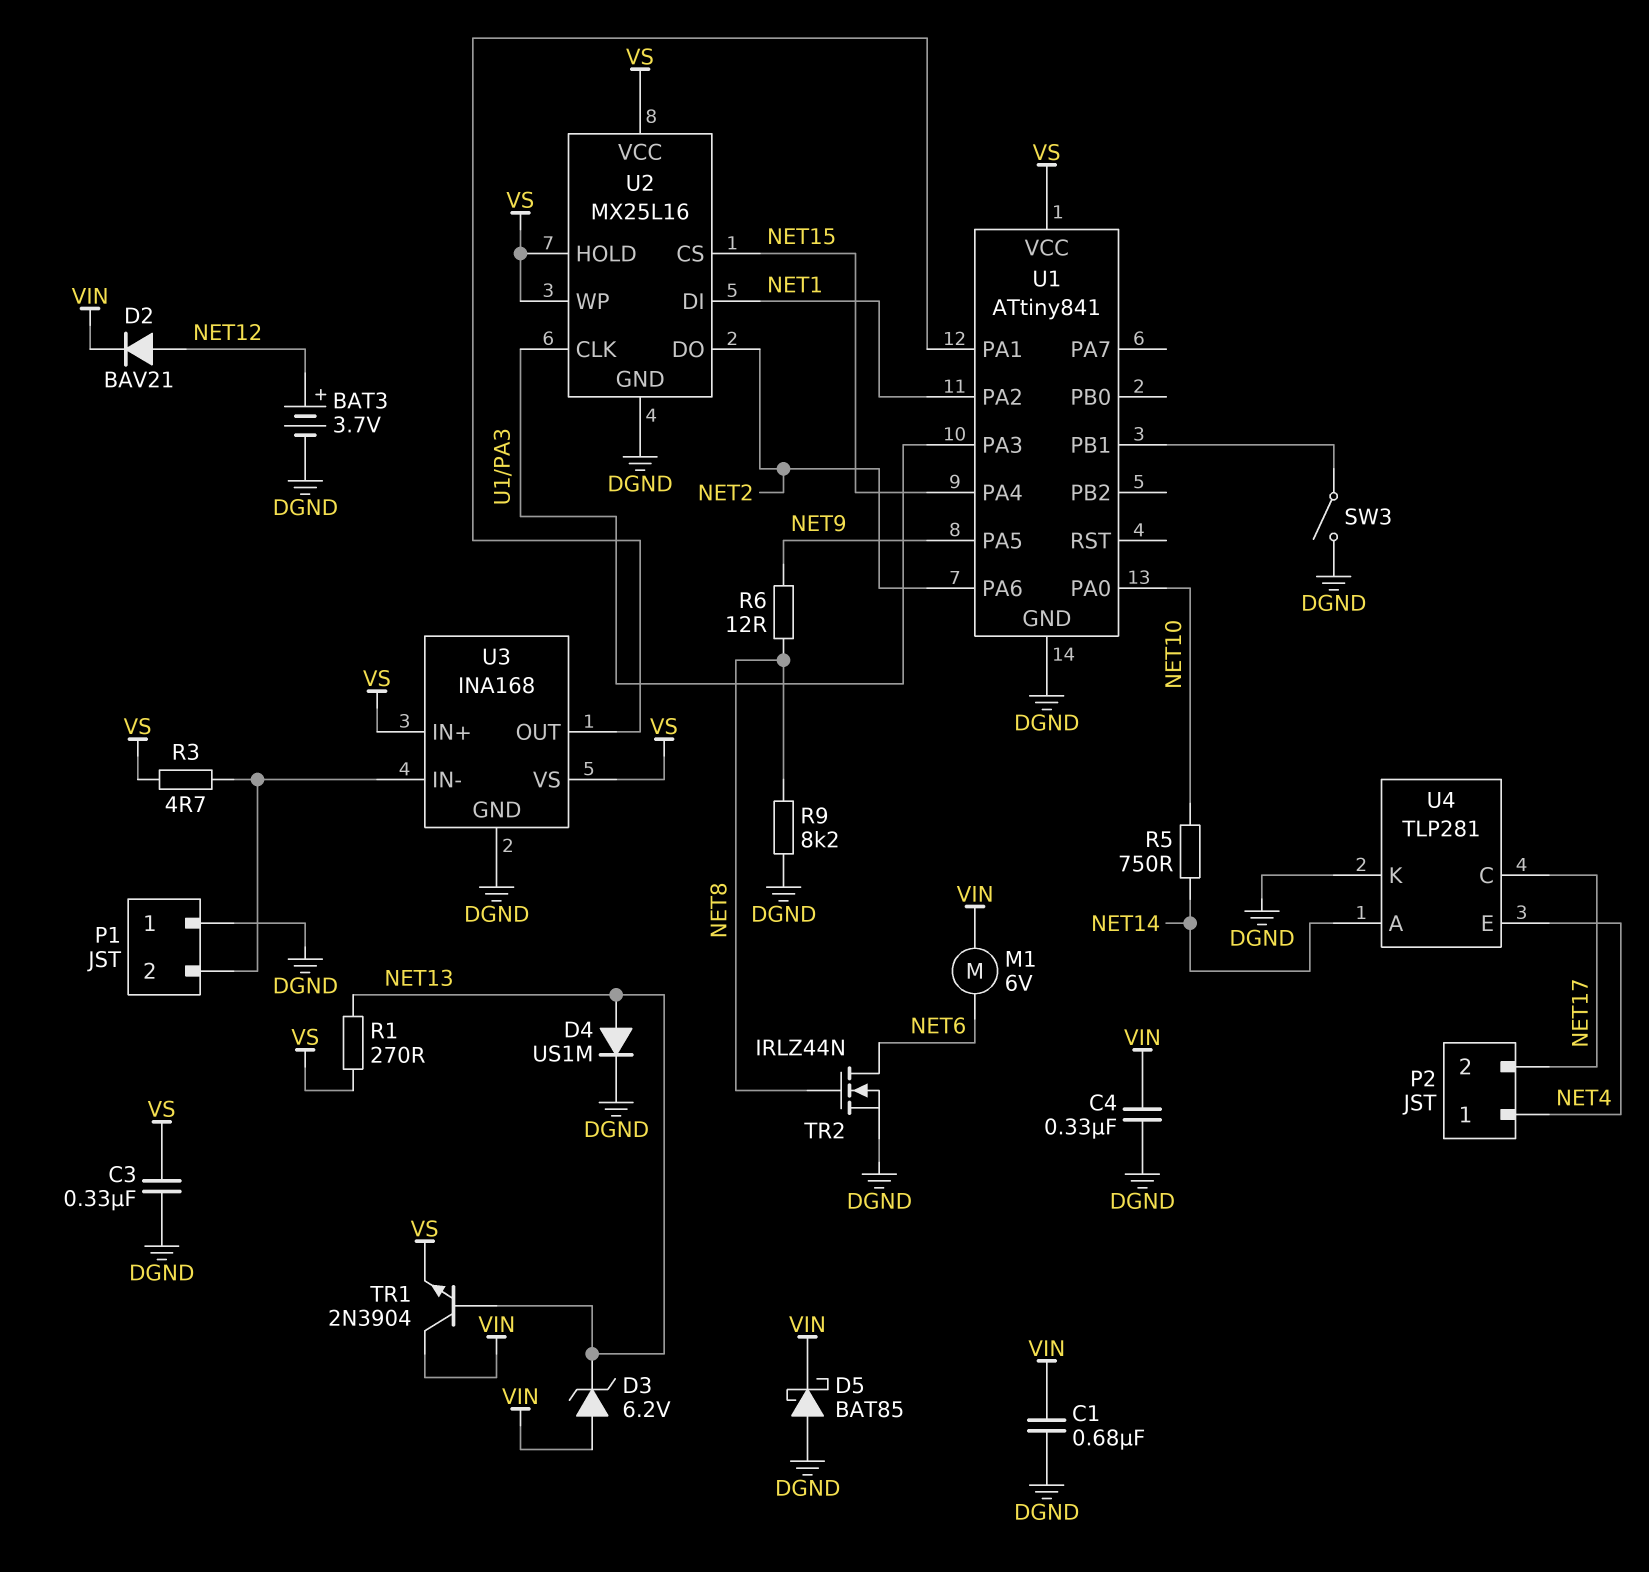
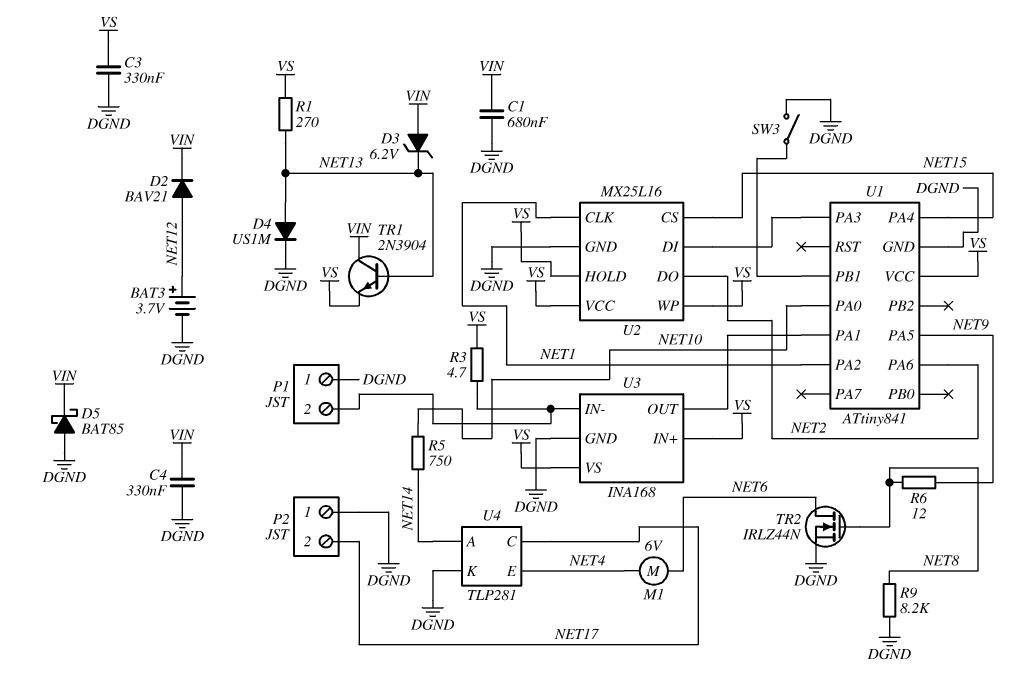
M1: motor 6V (NET6, VIN) -> motor 6V (NET4, NET6)
P2 pin 1: NET4 -> DGND
U2 pin CLK: U1/PA3 -> NET1
U2 pin DI: NET1 -> U1/PA3

